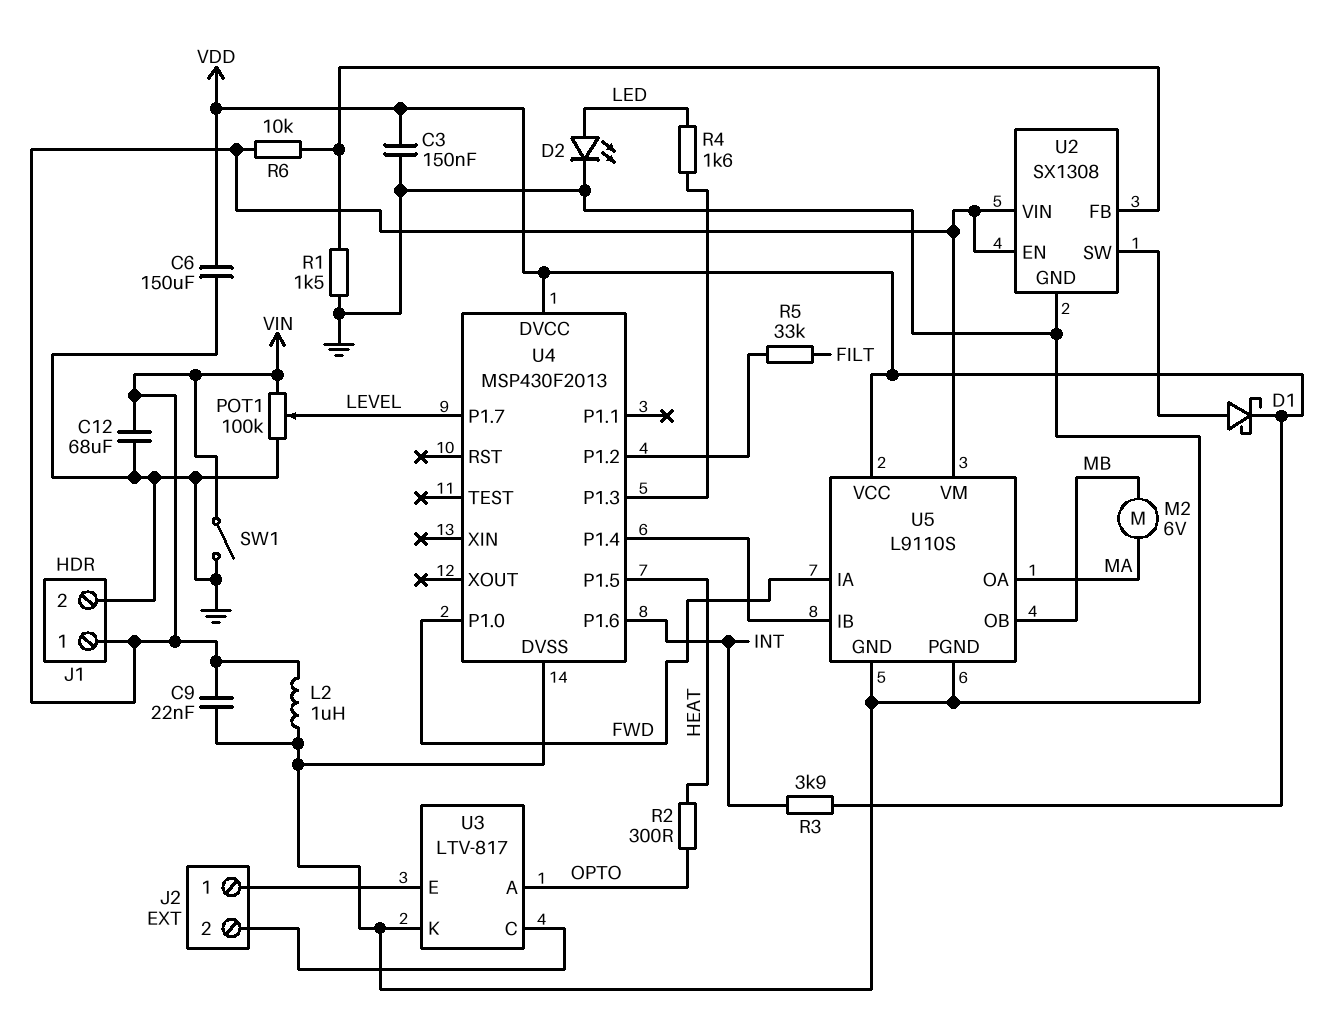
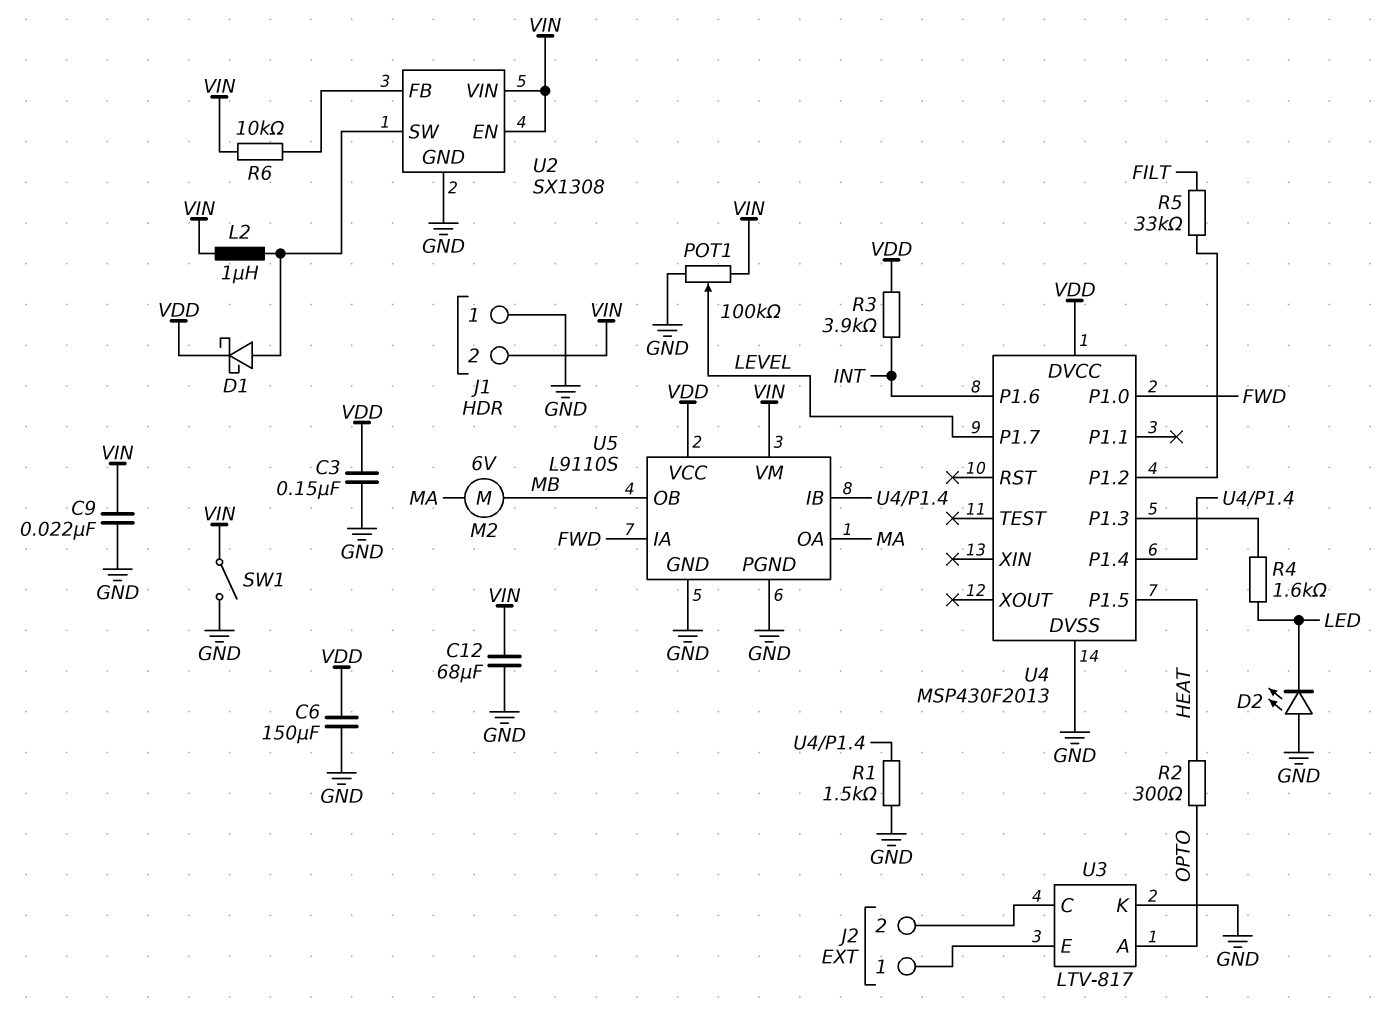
D2: LED (A LED, K GND) -> LED (A GND, K LED)
J1 pin 1: VIN -> GND
J1 pin 2: GND -> VIN
L2: 1uH (GND, VIN) -> 1uH (U2/SW, VIN)
R1: 1.5k (GND, U2/FB) -> 1.5k (GND, U4/P1.4)

